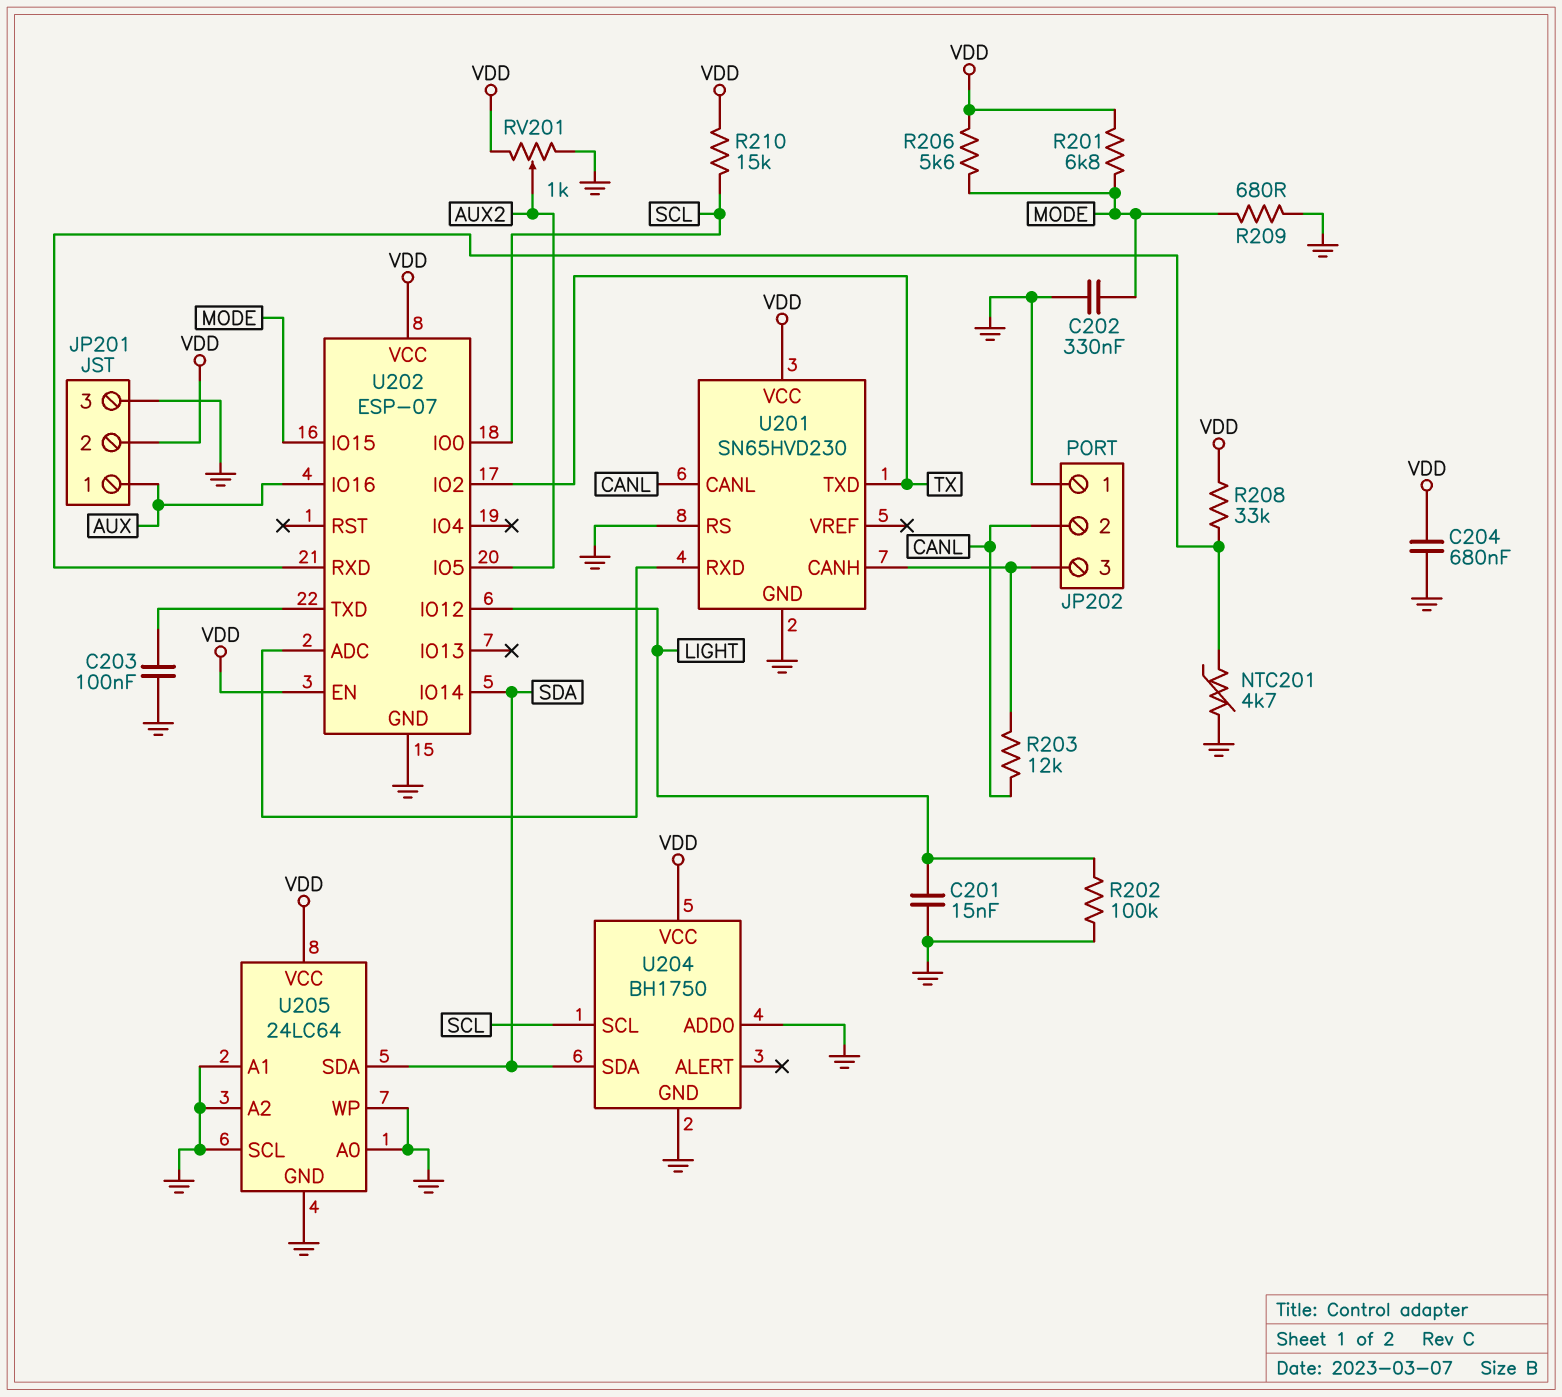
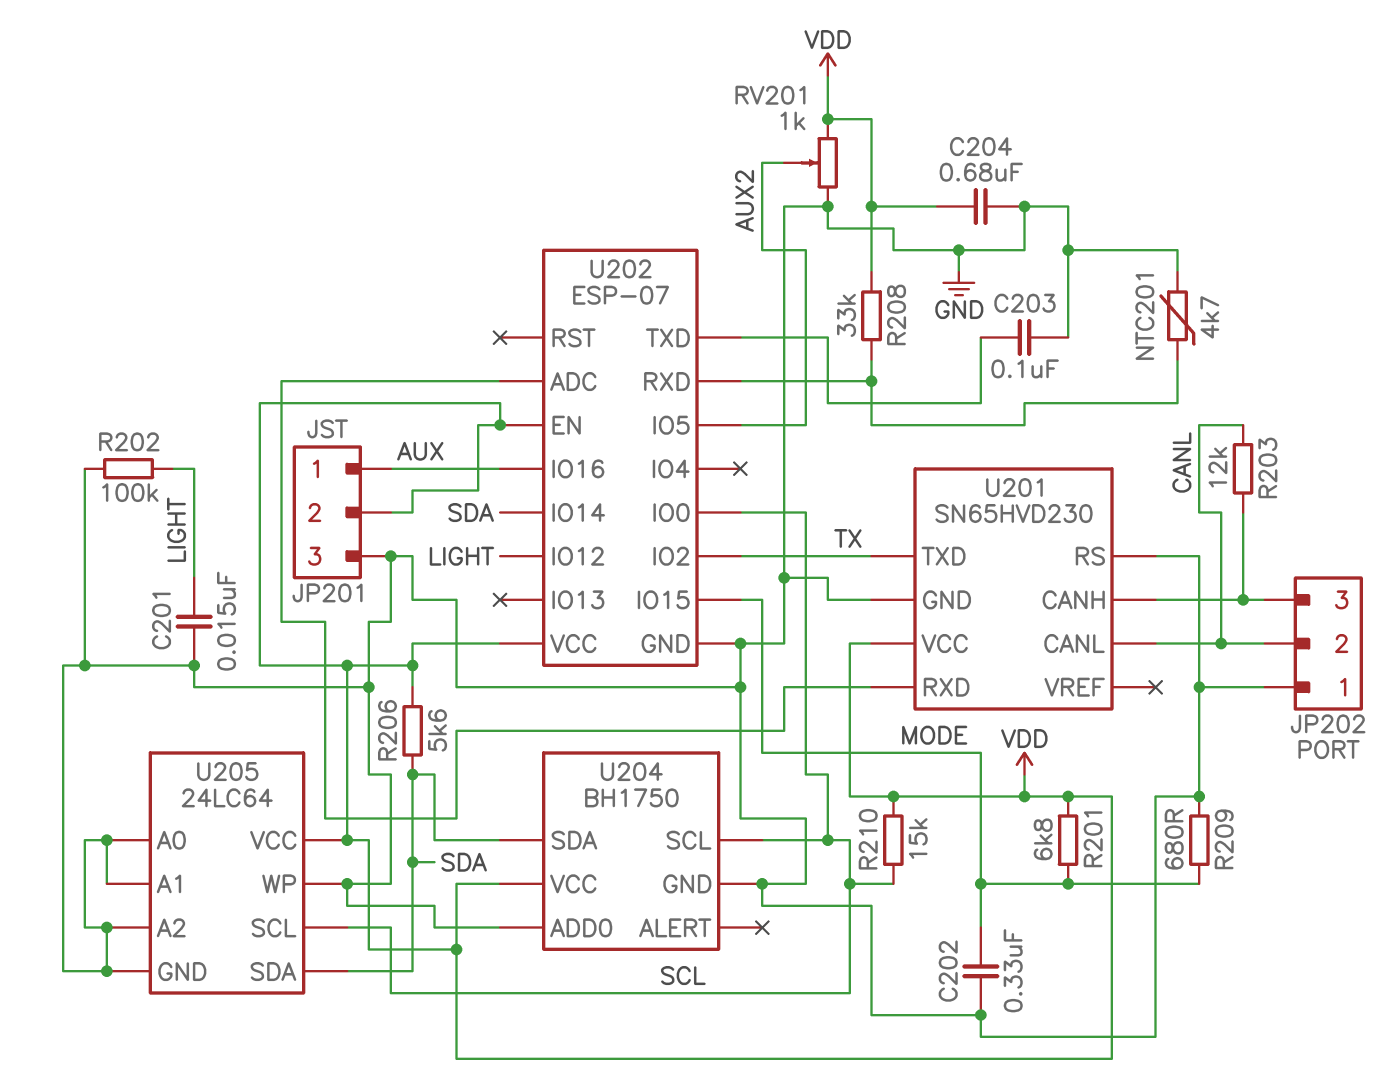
R206: 5.6k (MODE, VDD) -> 5.6k (SDA, VDD)
U205 pin SCL: GND -> SCL

